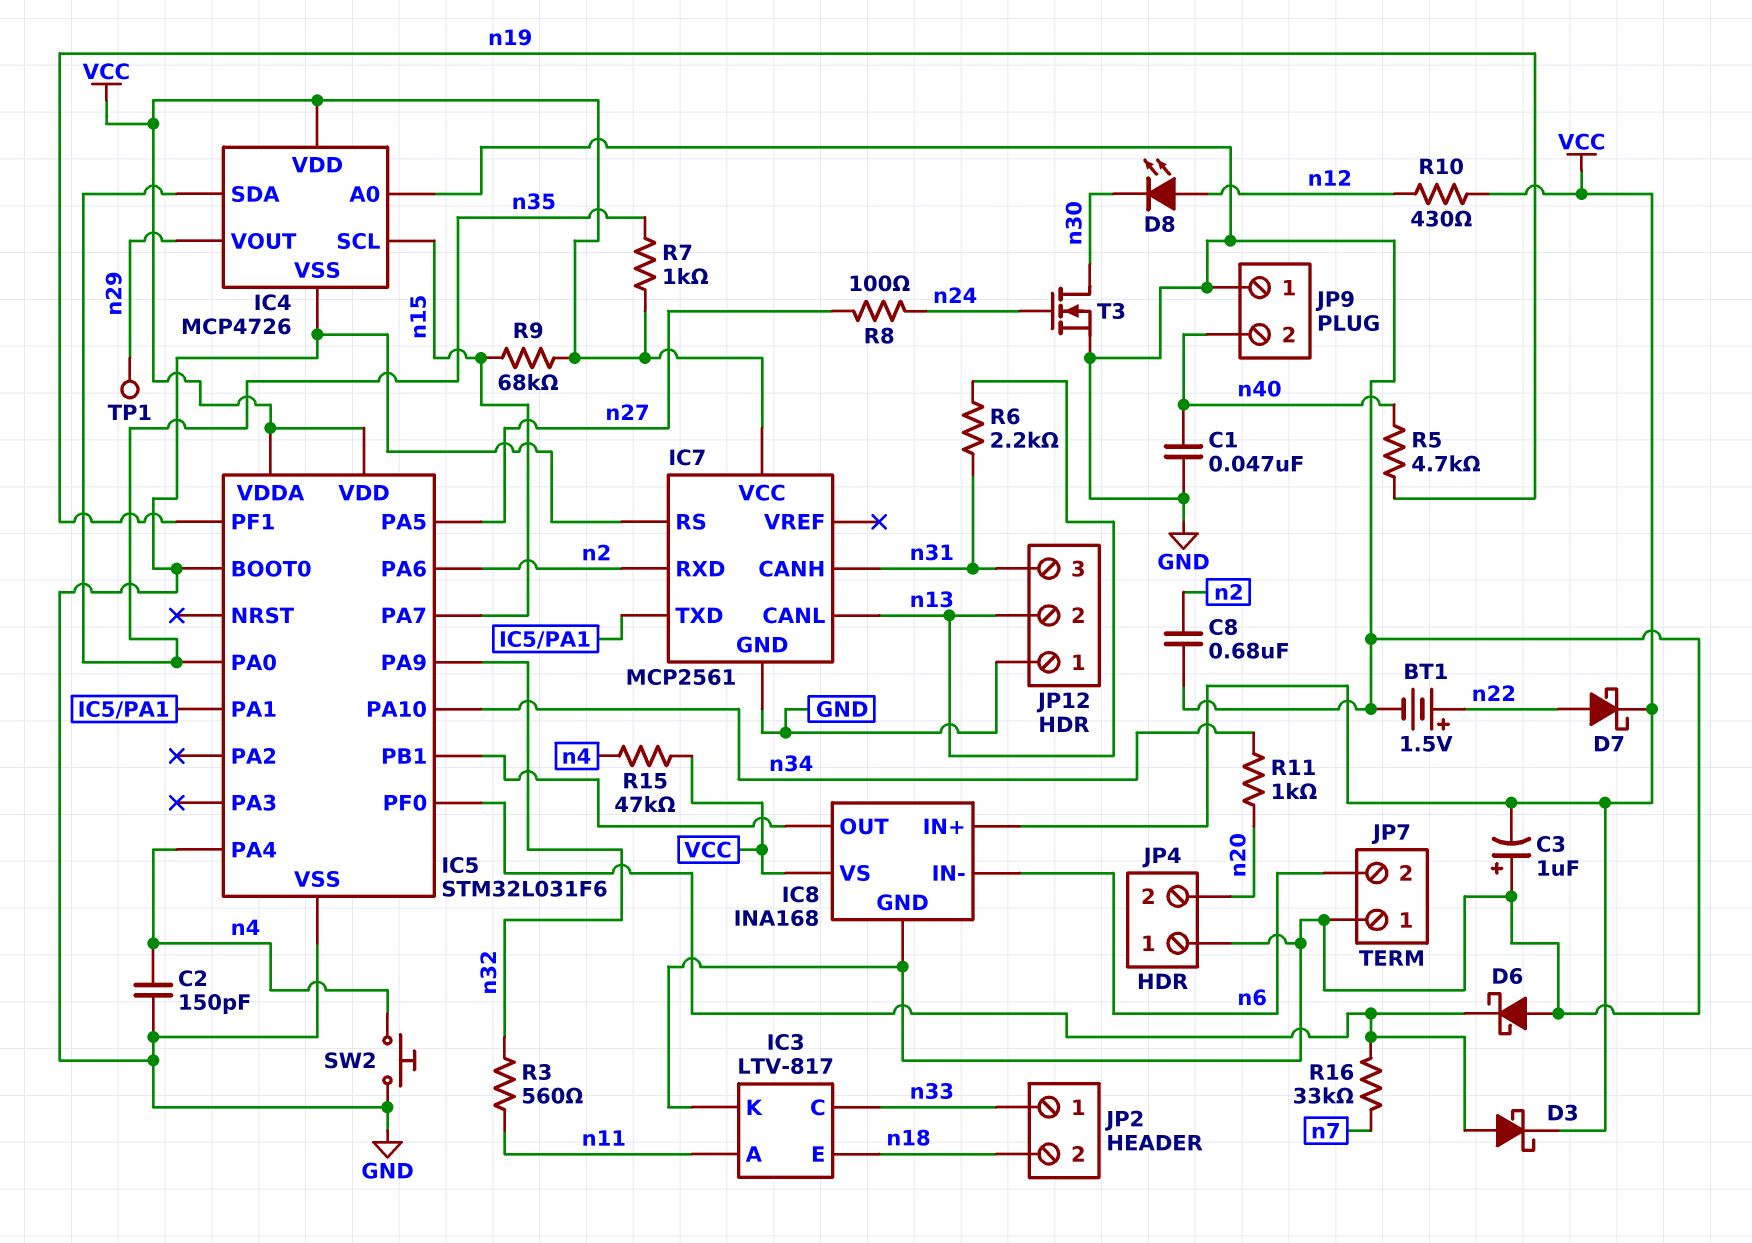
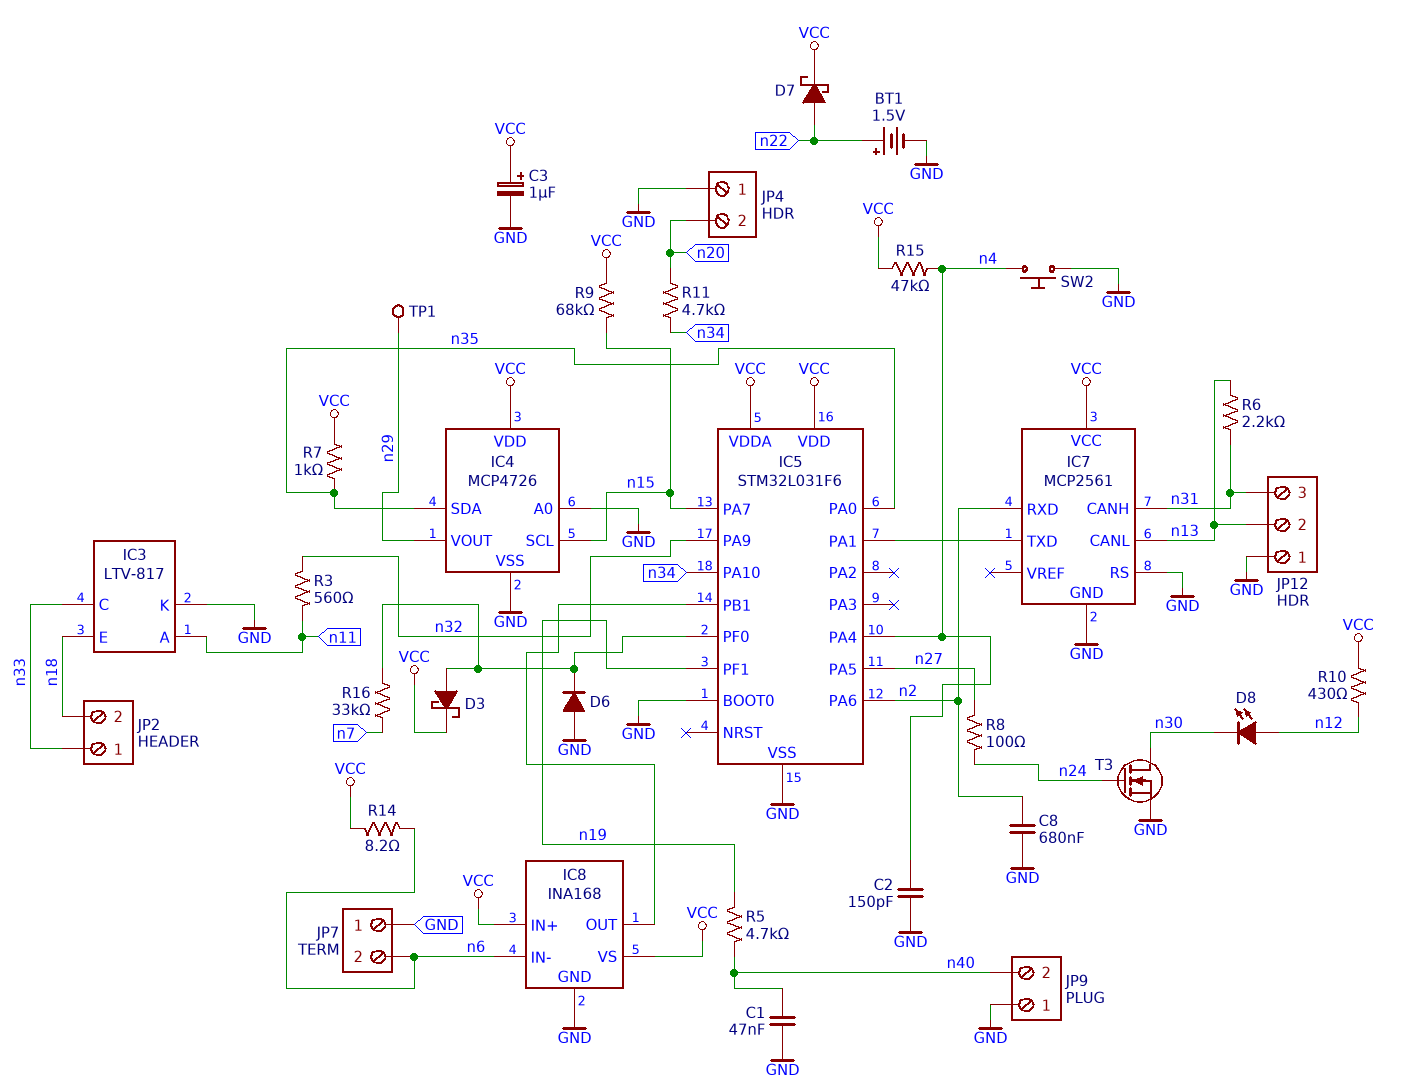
C3: 1uF (plus GND, minus VCC) -> 1uF (plus VCC, minus GND)
D6: schottky (A GND, K IC5/PF0) -> diode (A GND, K IC5/PF0)
R11: 1k (n20, n34) -> 4.7k (n20, n34)
R14: none -> 8.2 (VCC, n6)

